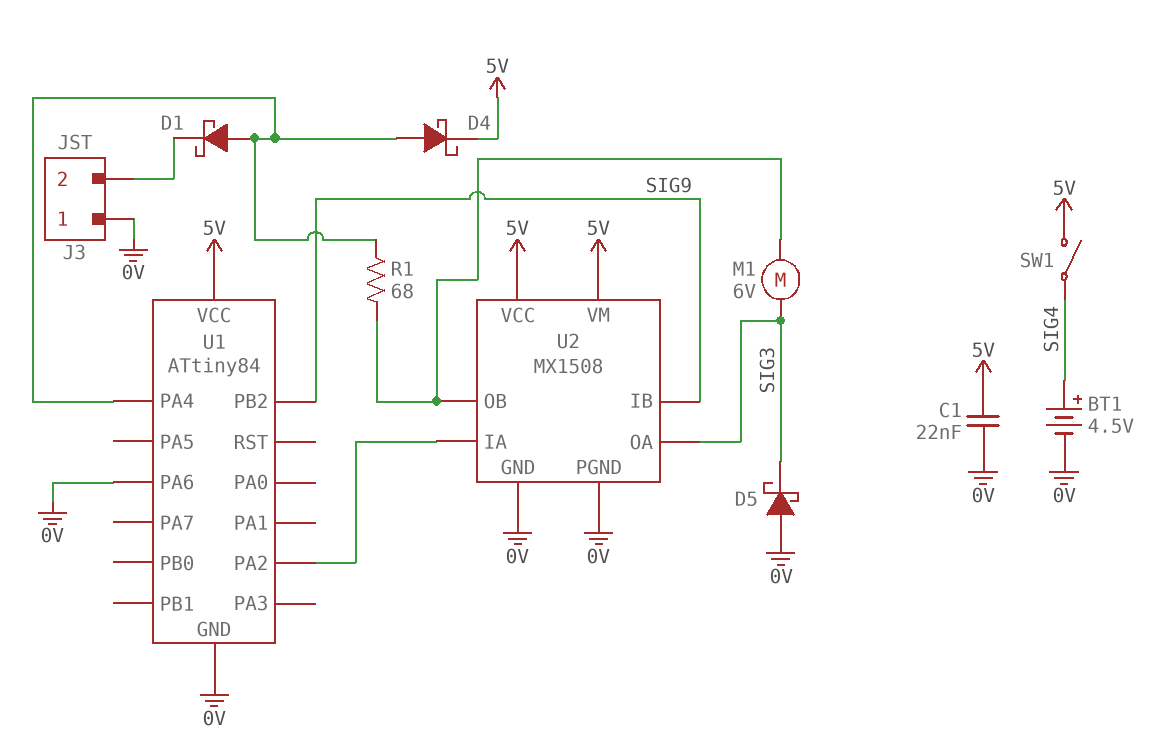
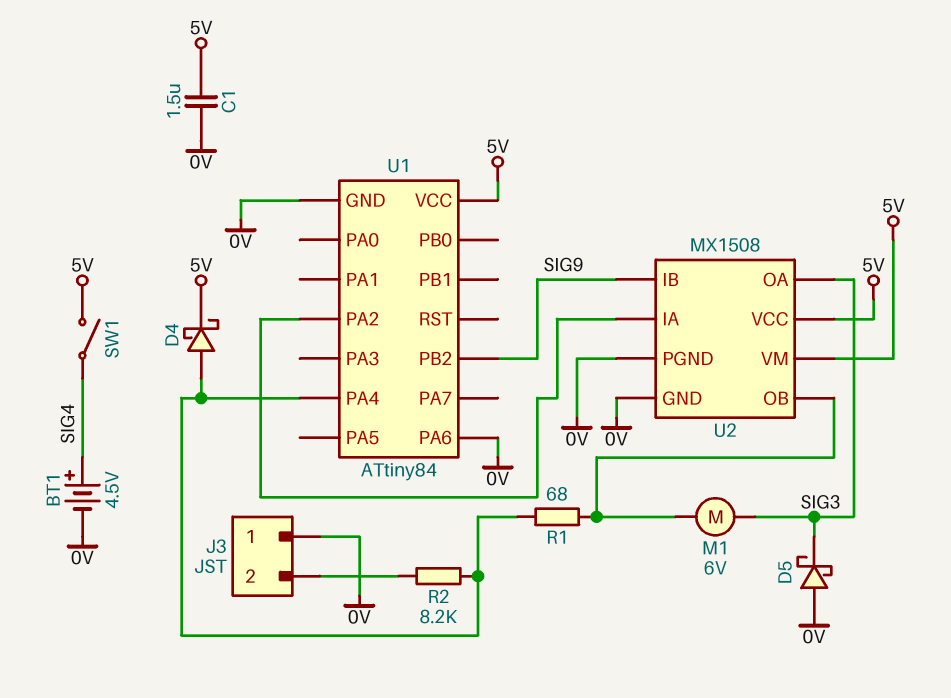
C1: 22nF (0V, 5V) -> 1.5uF (0V, 5V)
D1: schottky (A U1/PA4, K J3/2) -> none
R2: none -> 8.2k (J3/2, U1/PA4)

